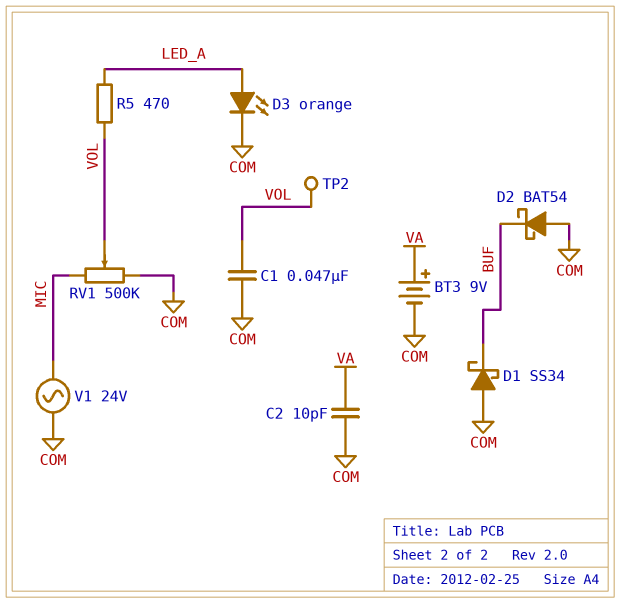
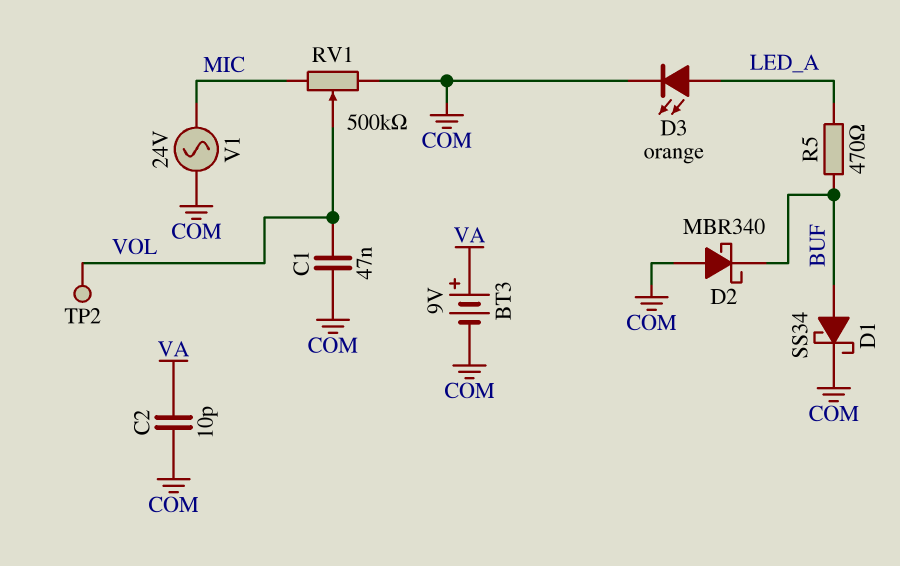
D1: schottky SS34 (A COM, K BUF) -> schottky SS34 (A BUF, K COM)
D2: schottky BAT54 (A COM, K BUF) -> schottky MBR340 (A COM, K BUF)
R5: 470 (LED_A, VOL) -> 470 (BUF, LED_A)

